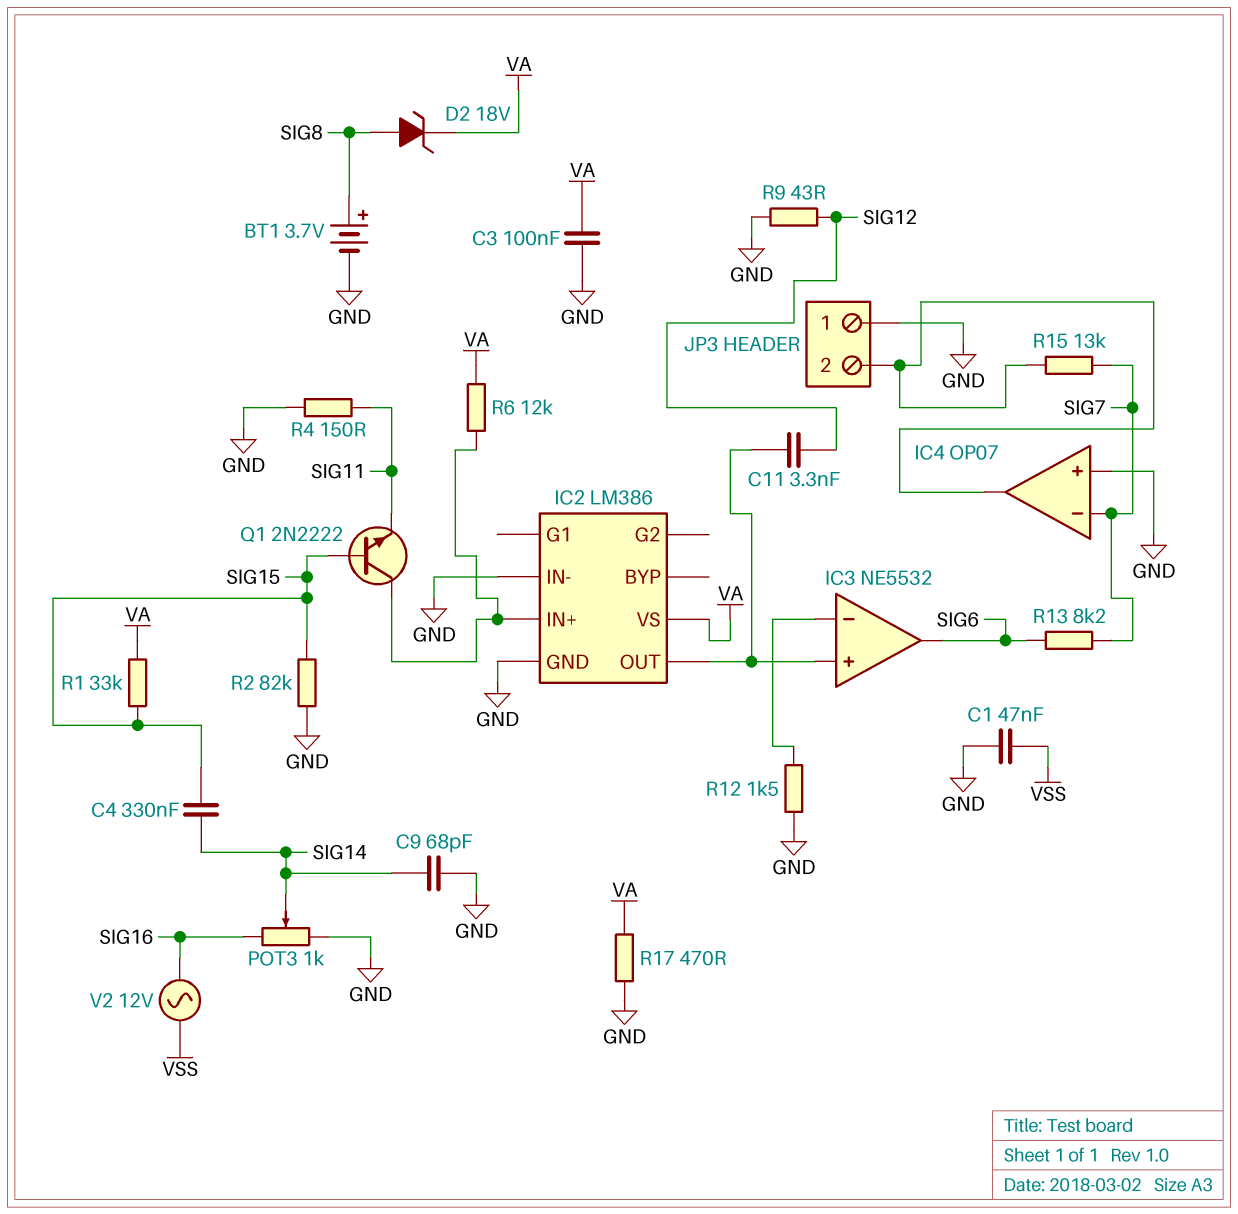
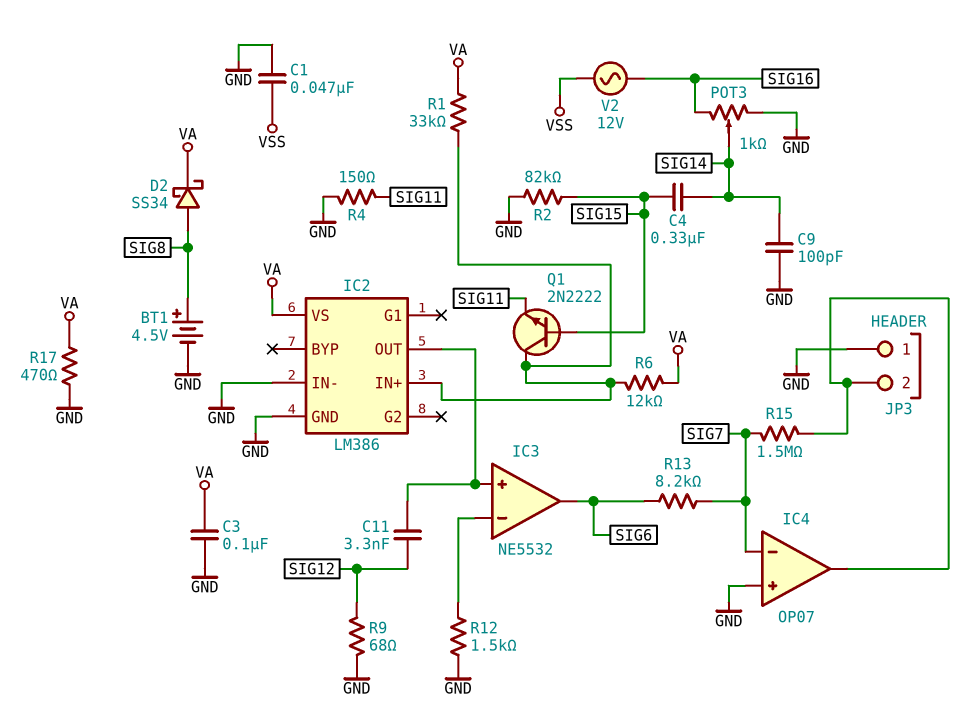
BT1: 3.7V (plus SIG8, minus GND) -> 4.5V (plus SIG8, minus GND)
C9: 68pF (GND, SIG14) -> 100pF (GND, SIG14)
D2: zener 18V (A SIG8, K VA) -> schottky SS34 (A SIG8, K VA)
R1: 33k (SIG15, VA) -> 33k (IC2/IN+, VA)
R9: 43 (GND, SIG12) -> 68 (GND, SIG12)
R15: 13k (IC4/out, SIG7) -> 1.5M (IC4/out, SIG7)

